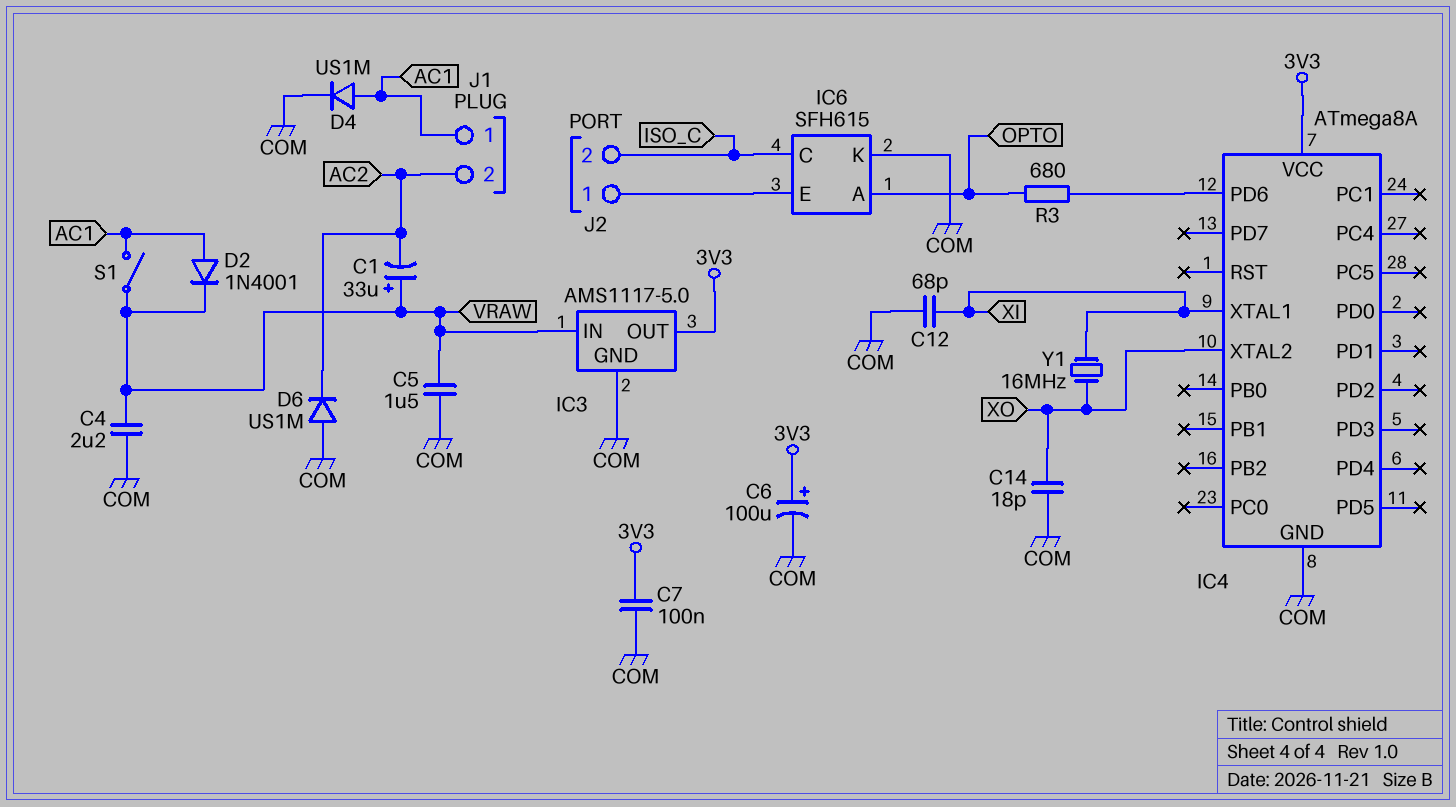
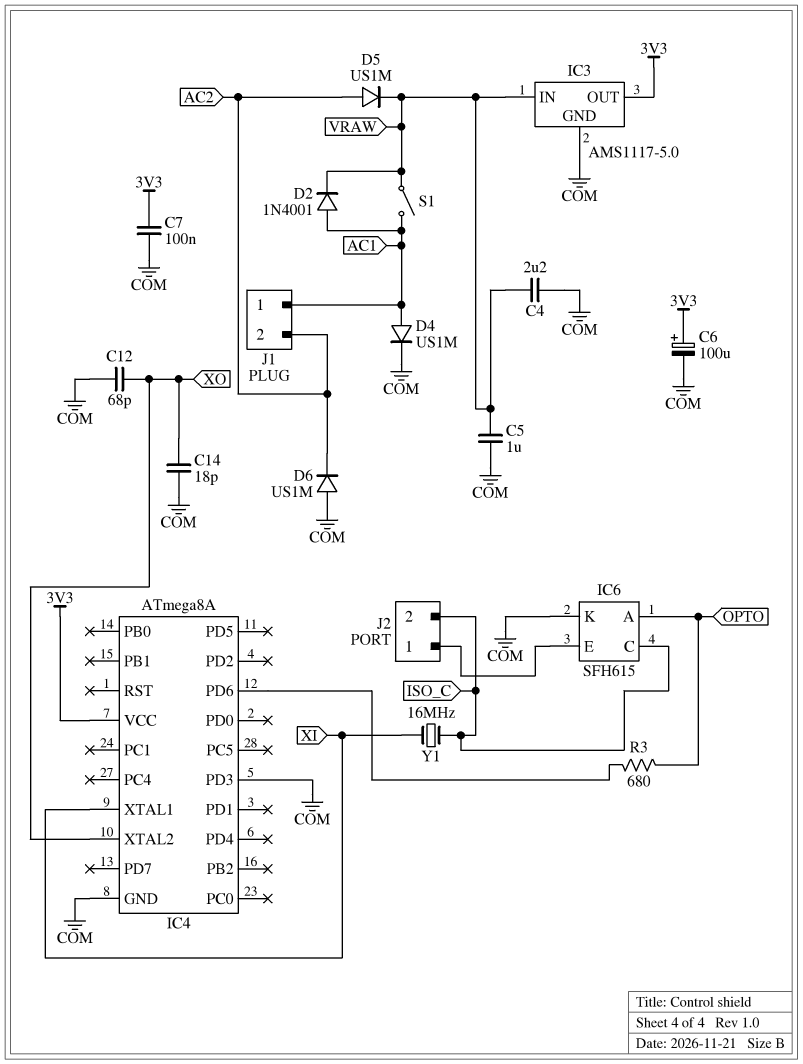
C1: 33uF (plus VRAW, minus AC2) -> none
C5: 1.5uF (COM, VRAW) -> 1uF (COM, VRAW)
C12: 68pF (COM, XI) -> 68pF (COM, XO)
D5: none -> diode US1M (A AC2, K VRAW)
IC4 pin PD3: none -> COM
Y1: 16MHz (XI, XO) -> 16MHz (ISO_C, XI)

